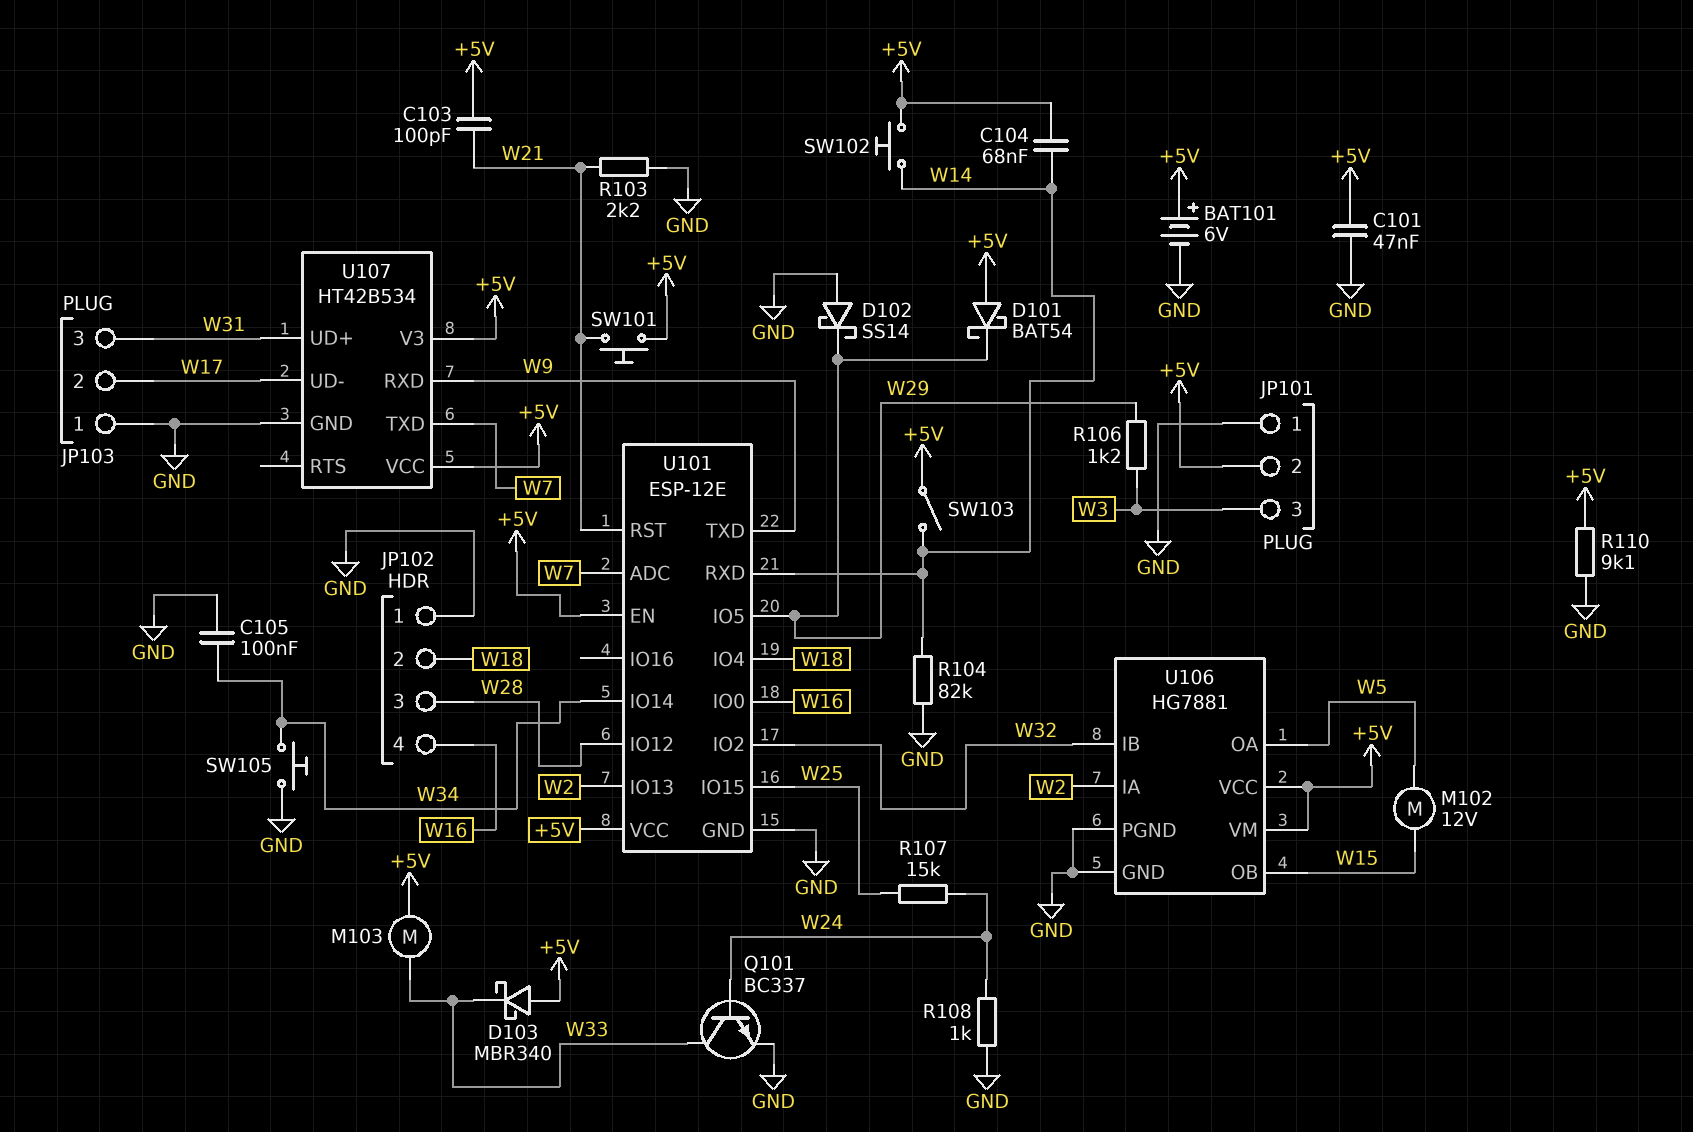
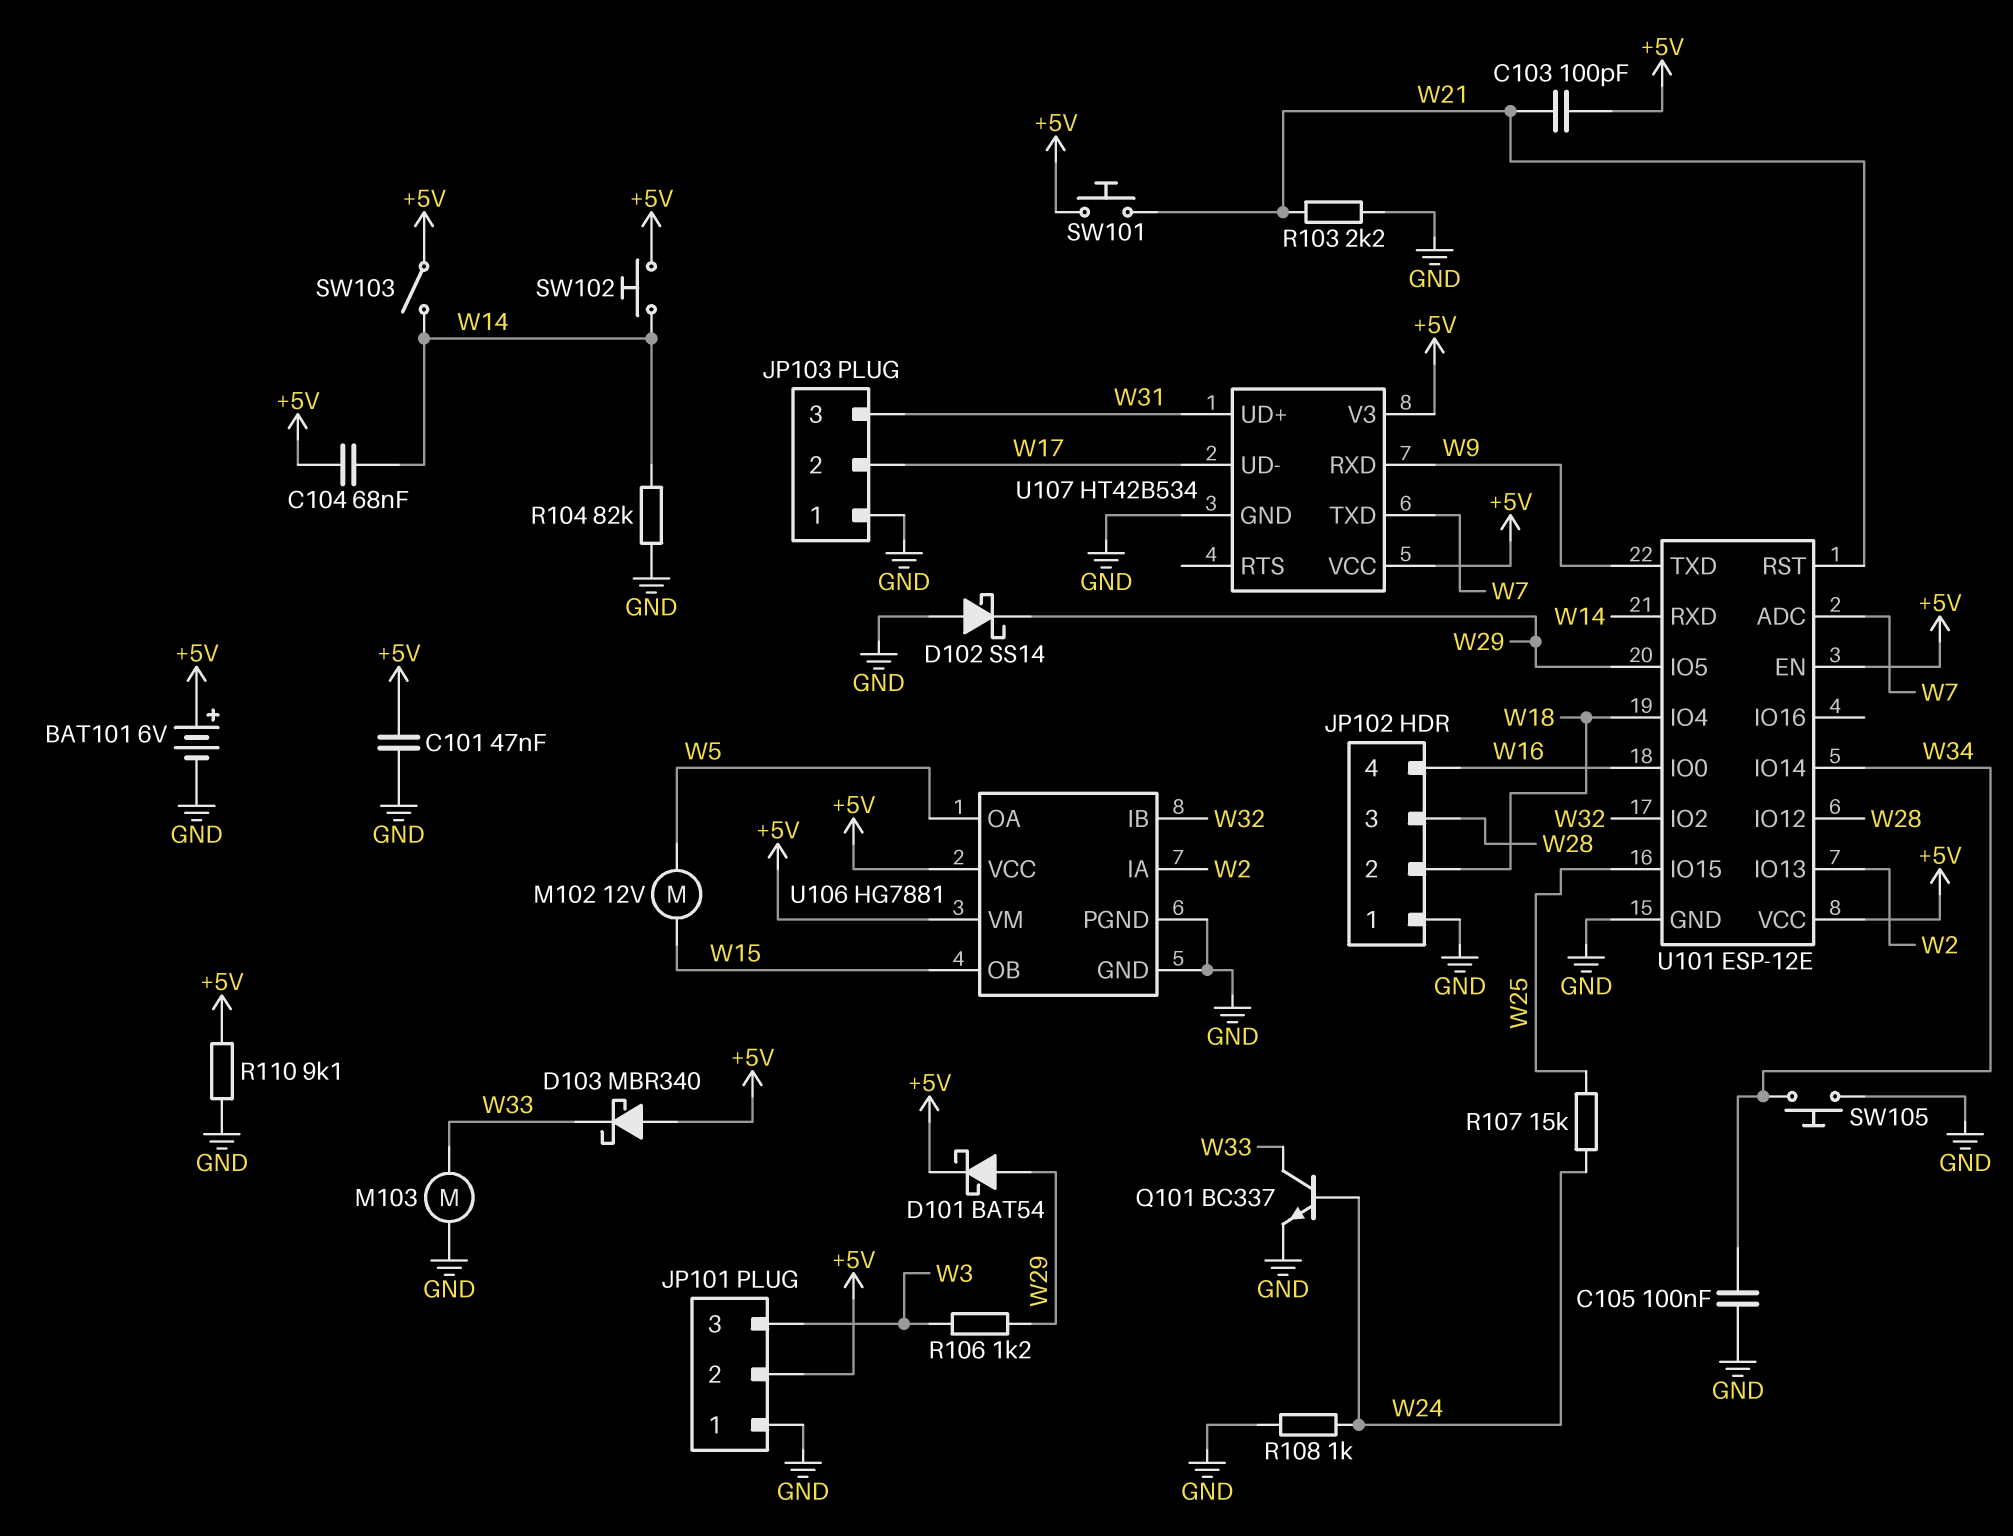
D101: schottky BAT54 (A +5V, K W29) -> schottky BAT54 (A W29, K +5V)
M103: motor (+5V, W33) -> motor (GND, W33)

